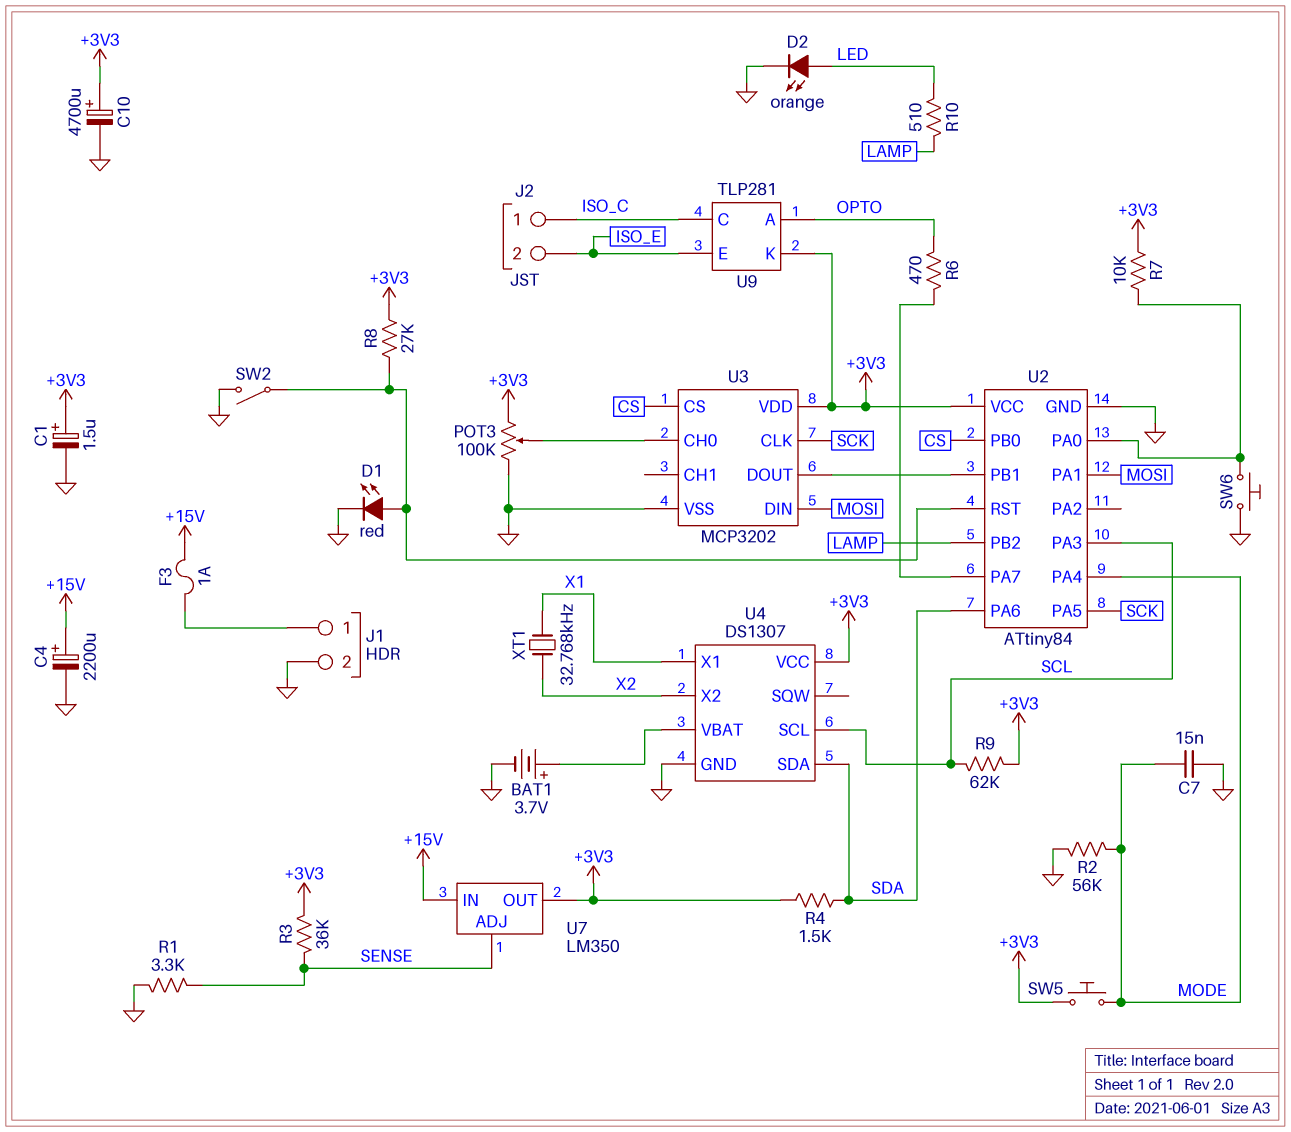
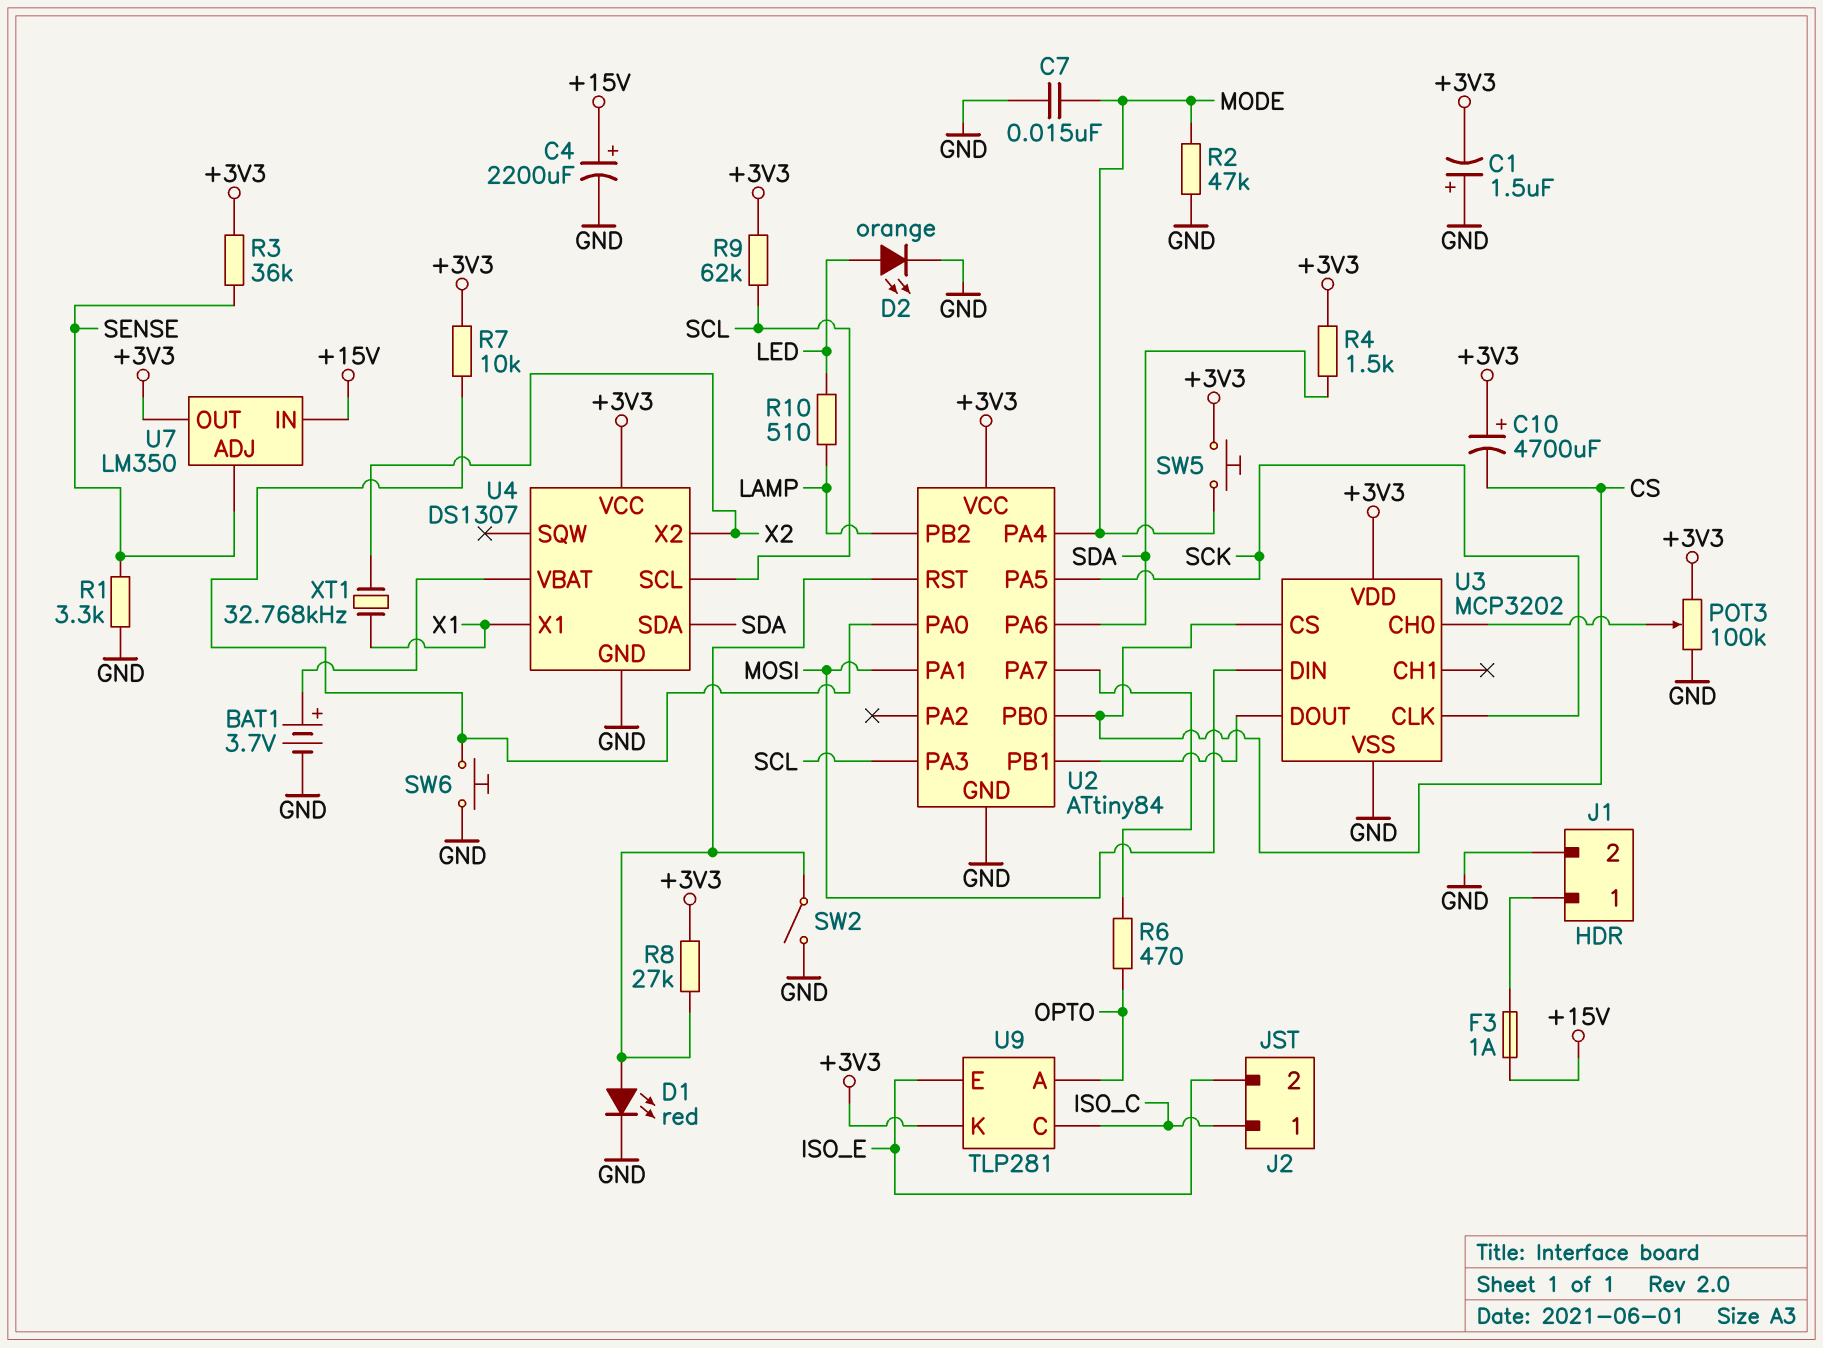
C1: 1.5uF (plus +3V3, minus GND) -> 1.5uF (plus GND, minus +3V3)
C10: 4700uF (plus +3V3, minus GND) -> 4700uF (plus +3V3, minus CS)
R2: 56k (GND, MODE) -> 47k (GND, MODE)

